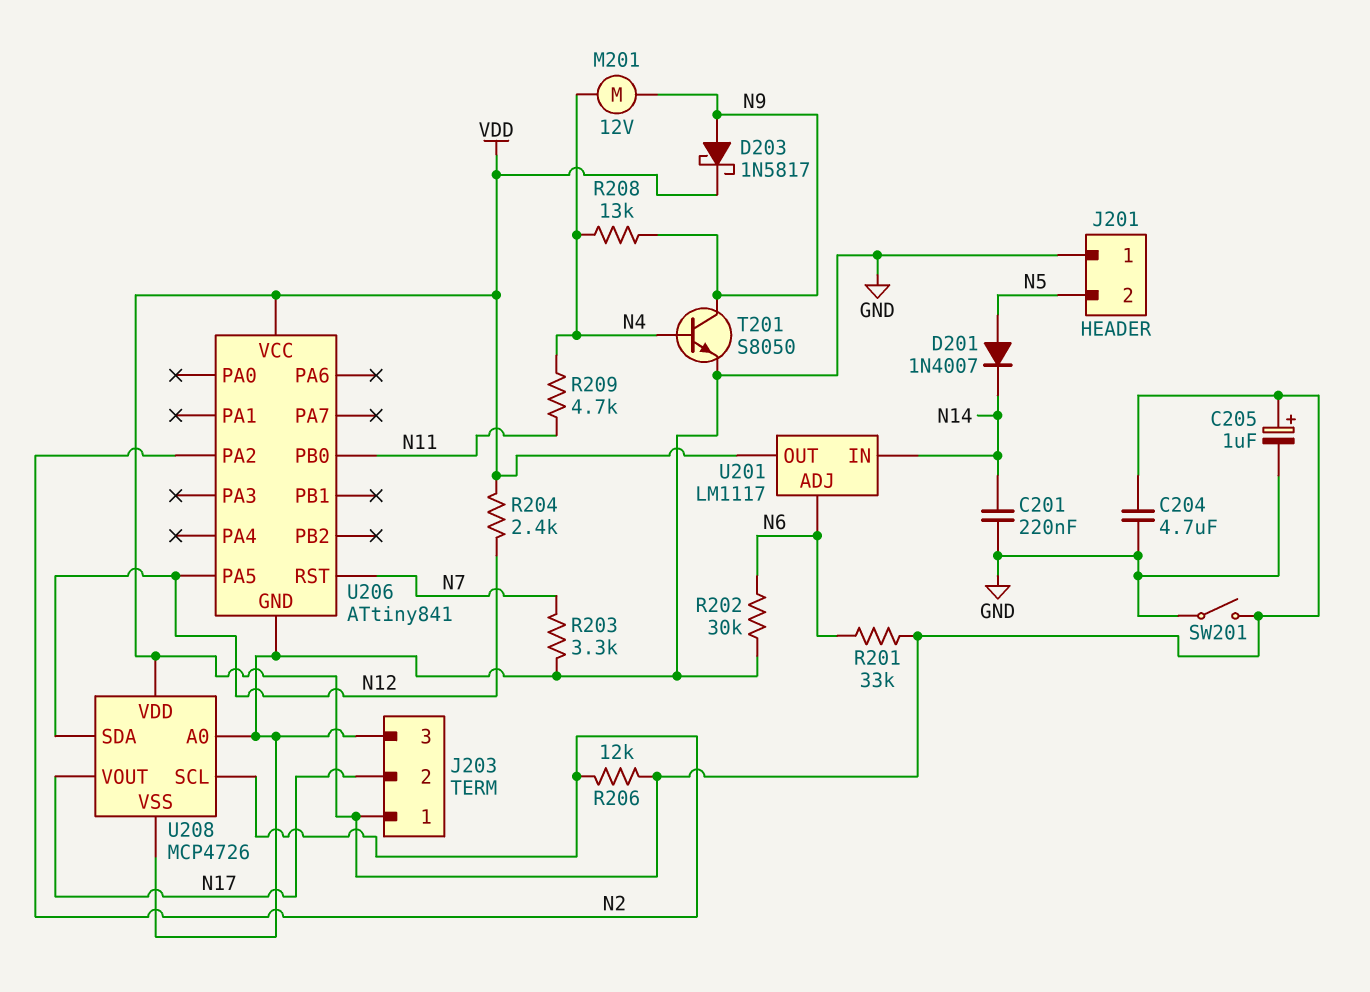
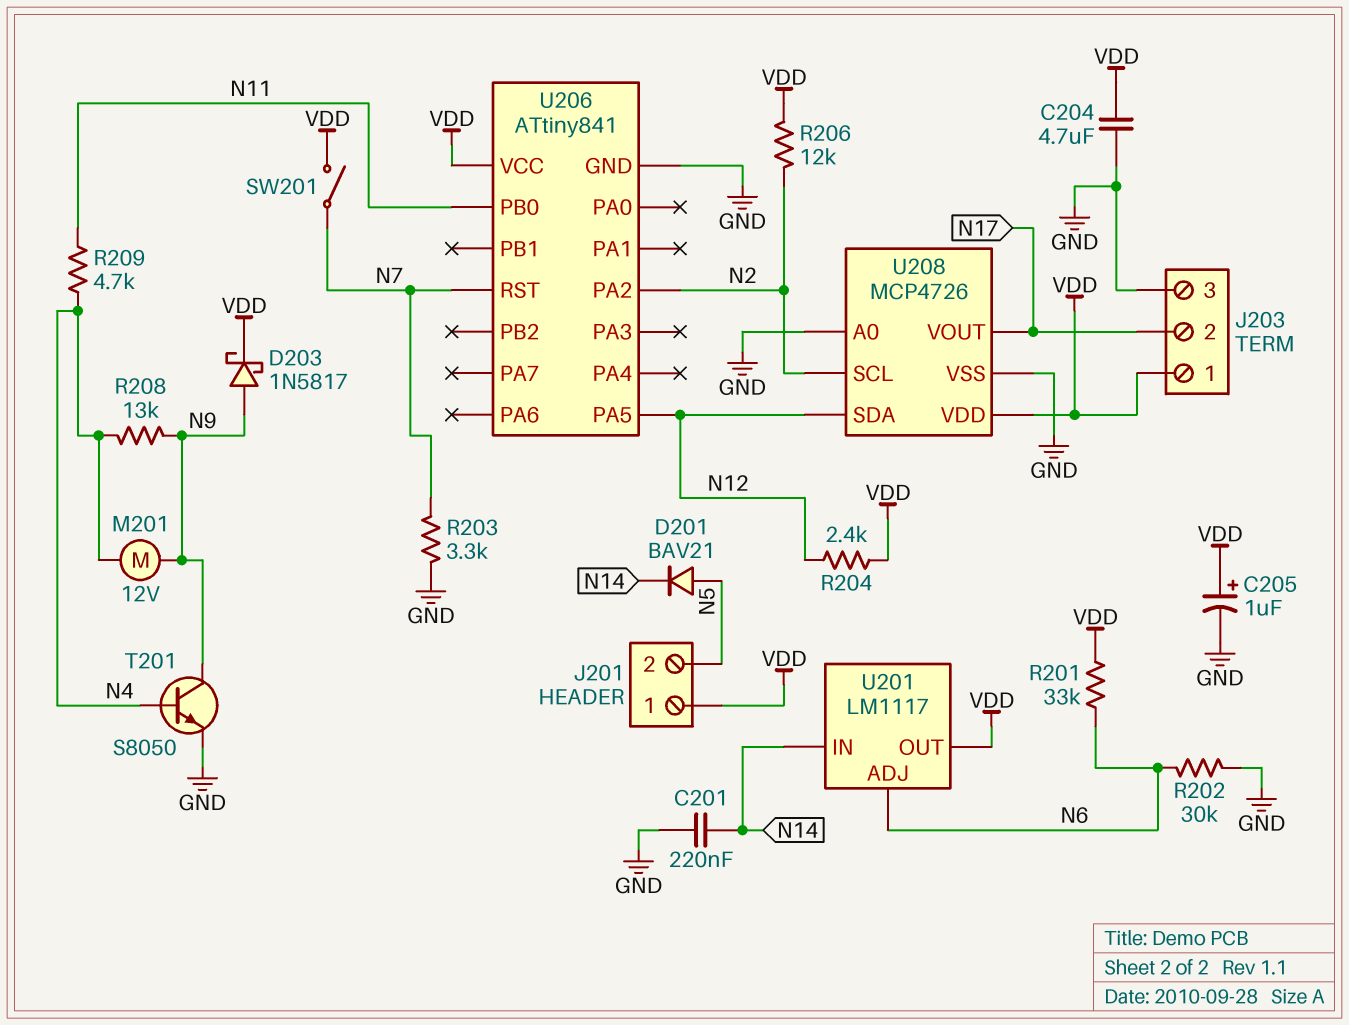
D201: diode 1N4007 (A N5, K N14) -> diode BAV21 (A N5, K N14)
J201 pin 1: GND -> VDD
SW201: switch (GND, VDD) -> switch (N7, VDD)

